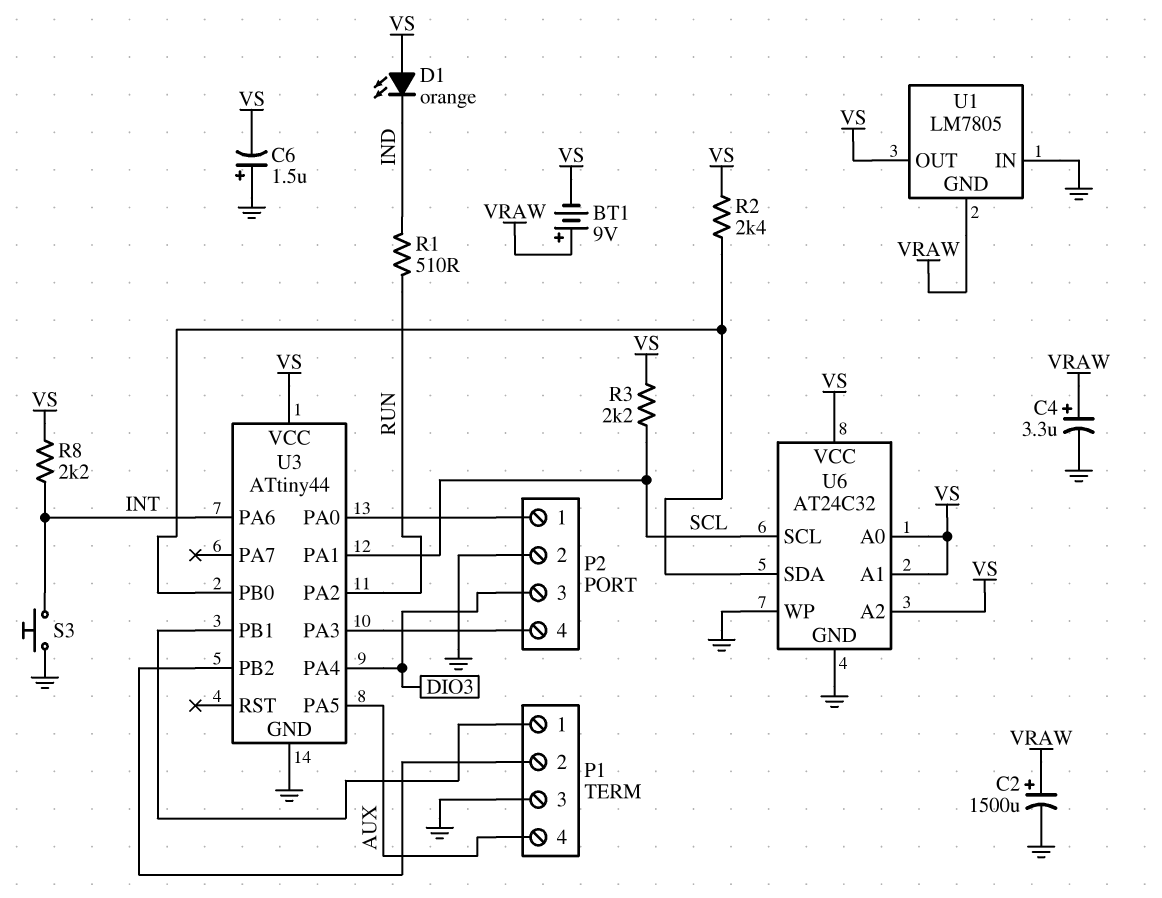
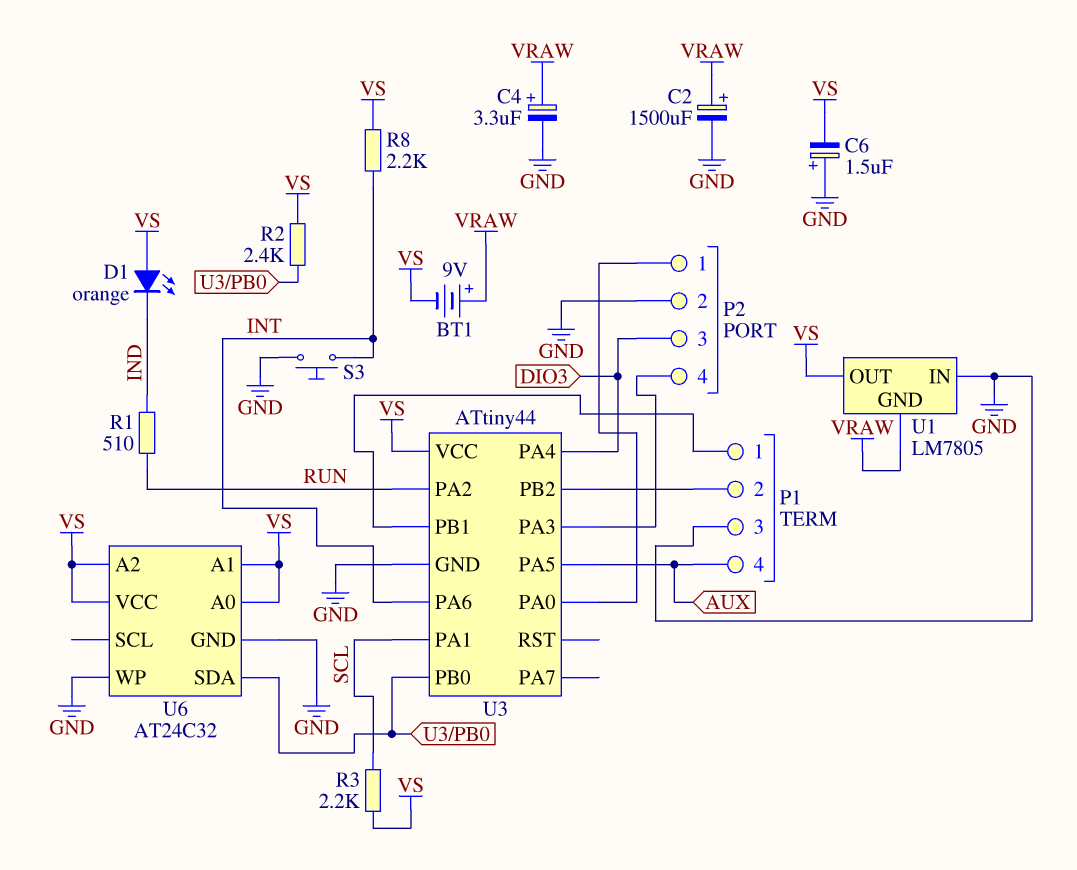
U6 pin SCL: SCL -> none

